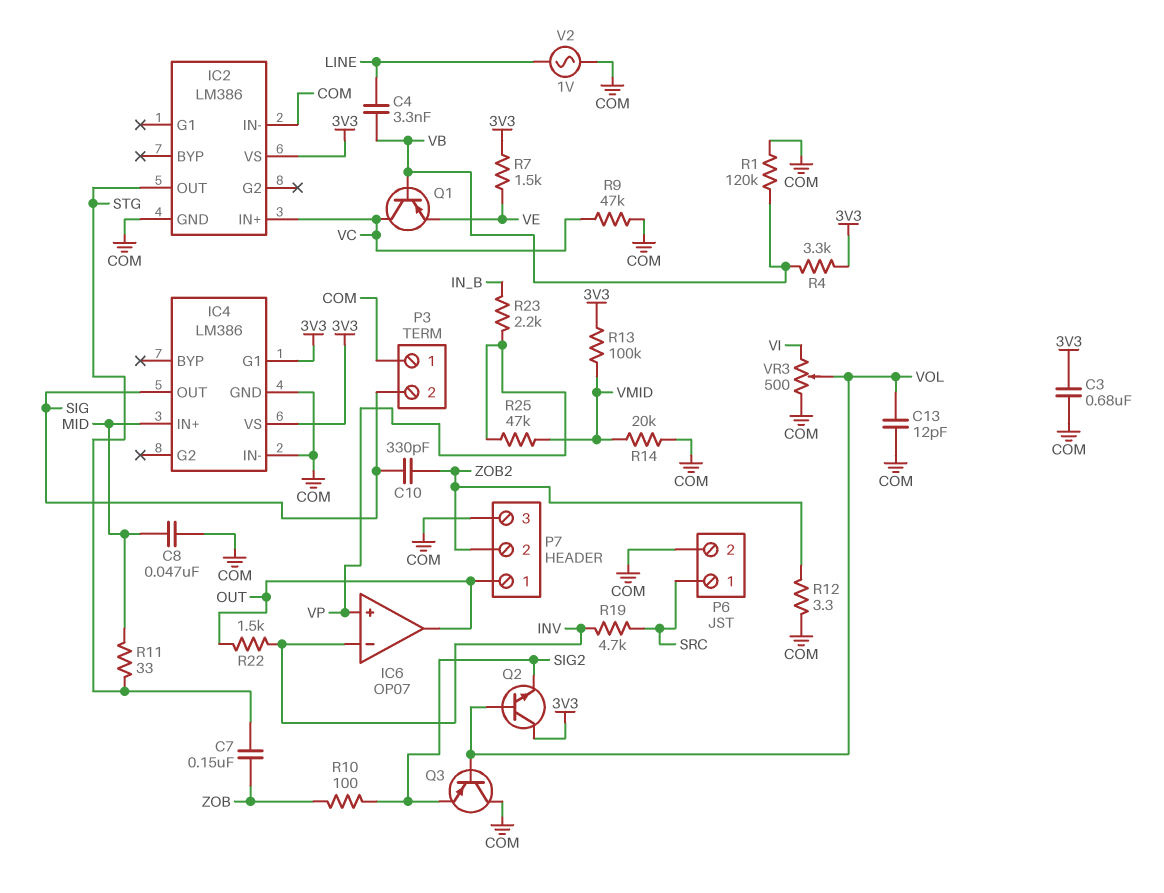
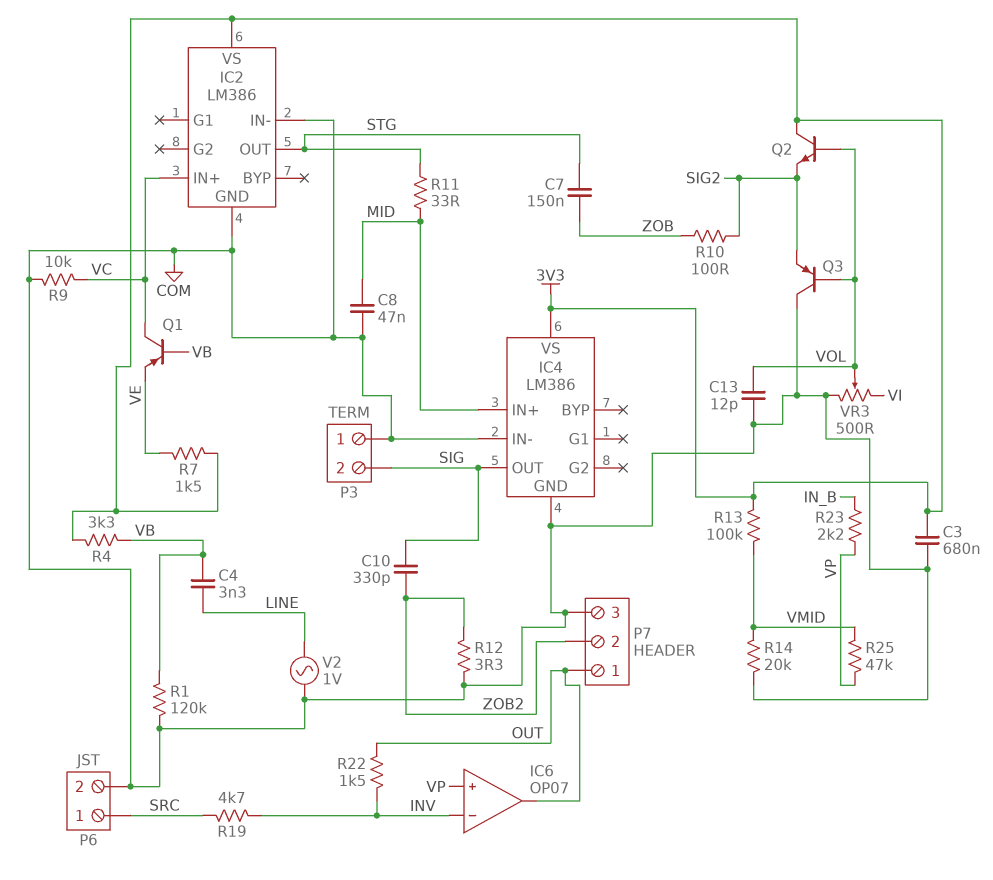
IC4 pin G1: 3V3 -> none
R9: 47k (COM, VC) -> 10k (COM, VC)

